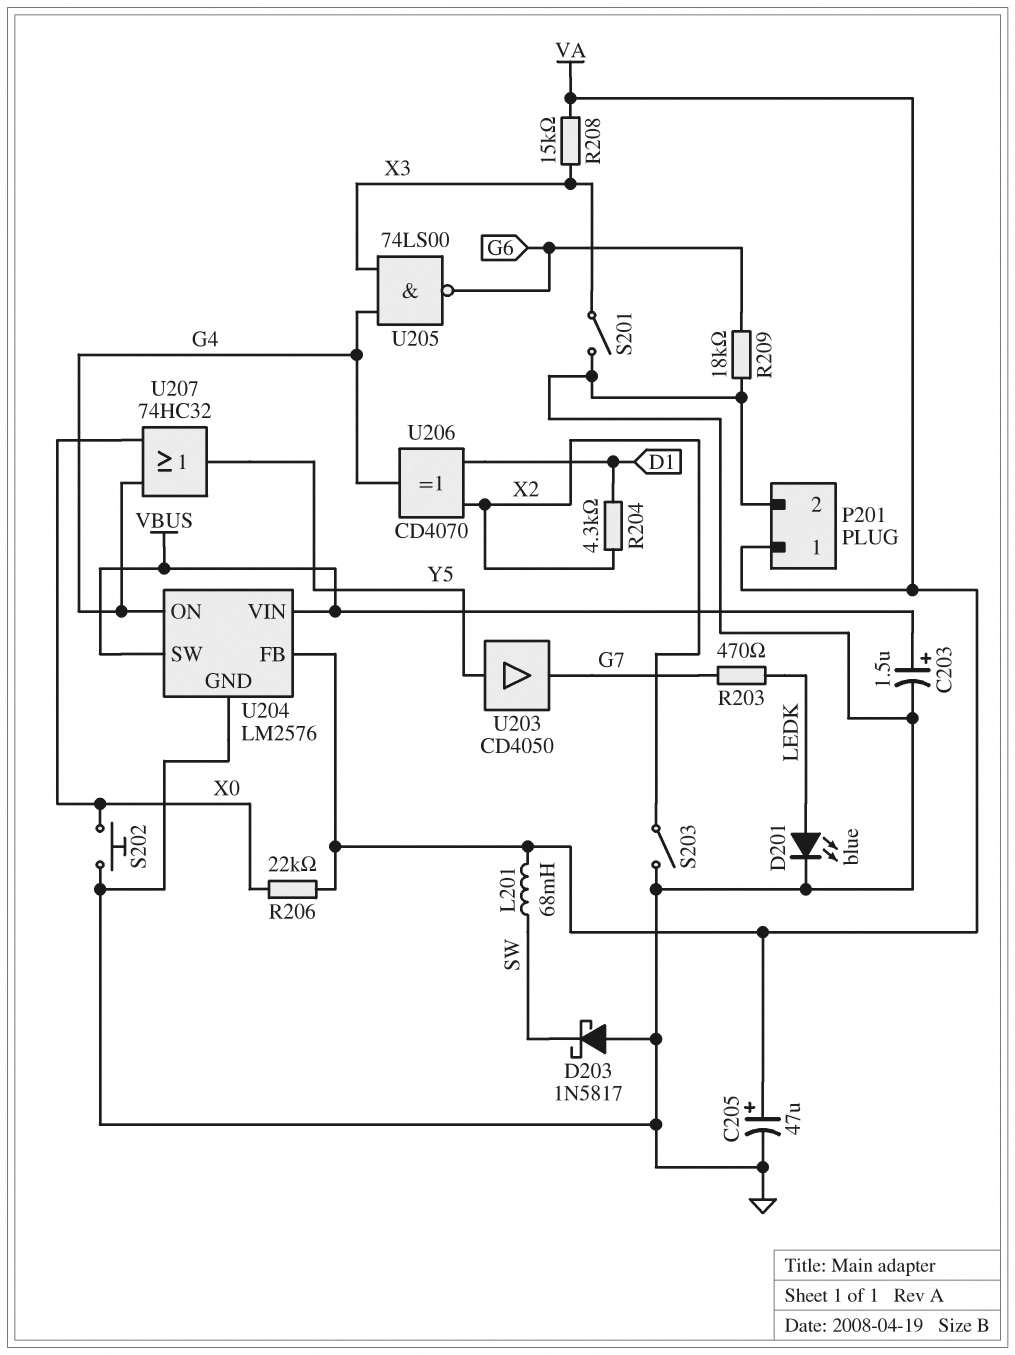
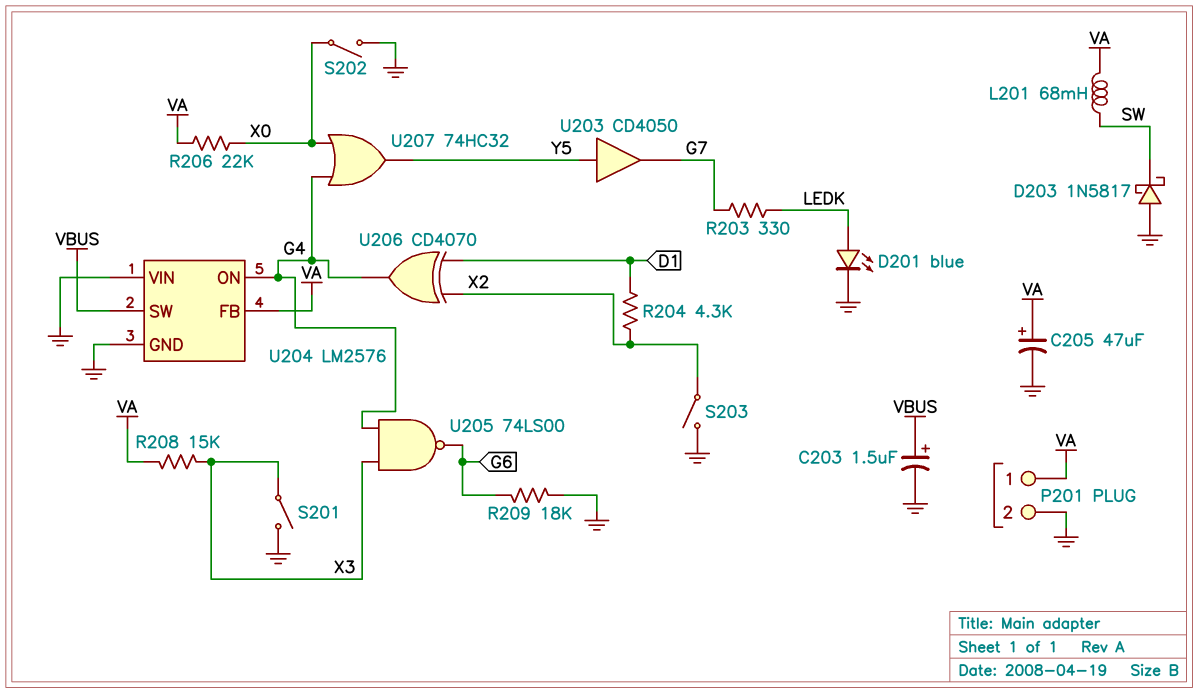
R203: 470 (G7, LEDK) -> 330 (G7, LEDK)
S202: button (GND, X0) -> switch (GND, X0)
U204 pin VIN: VBUS -> GND

